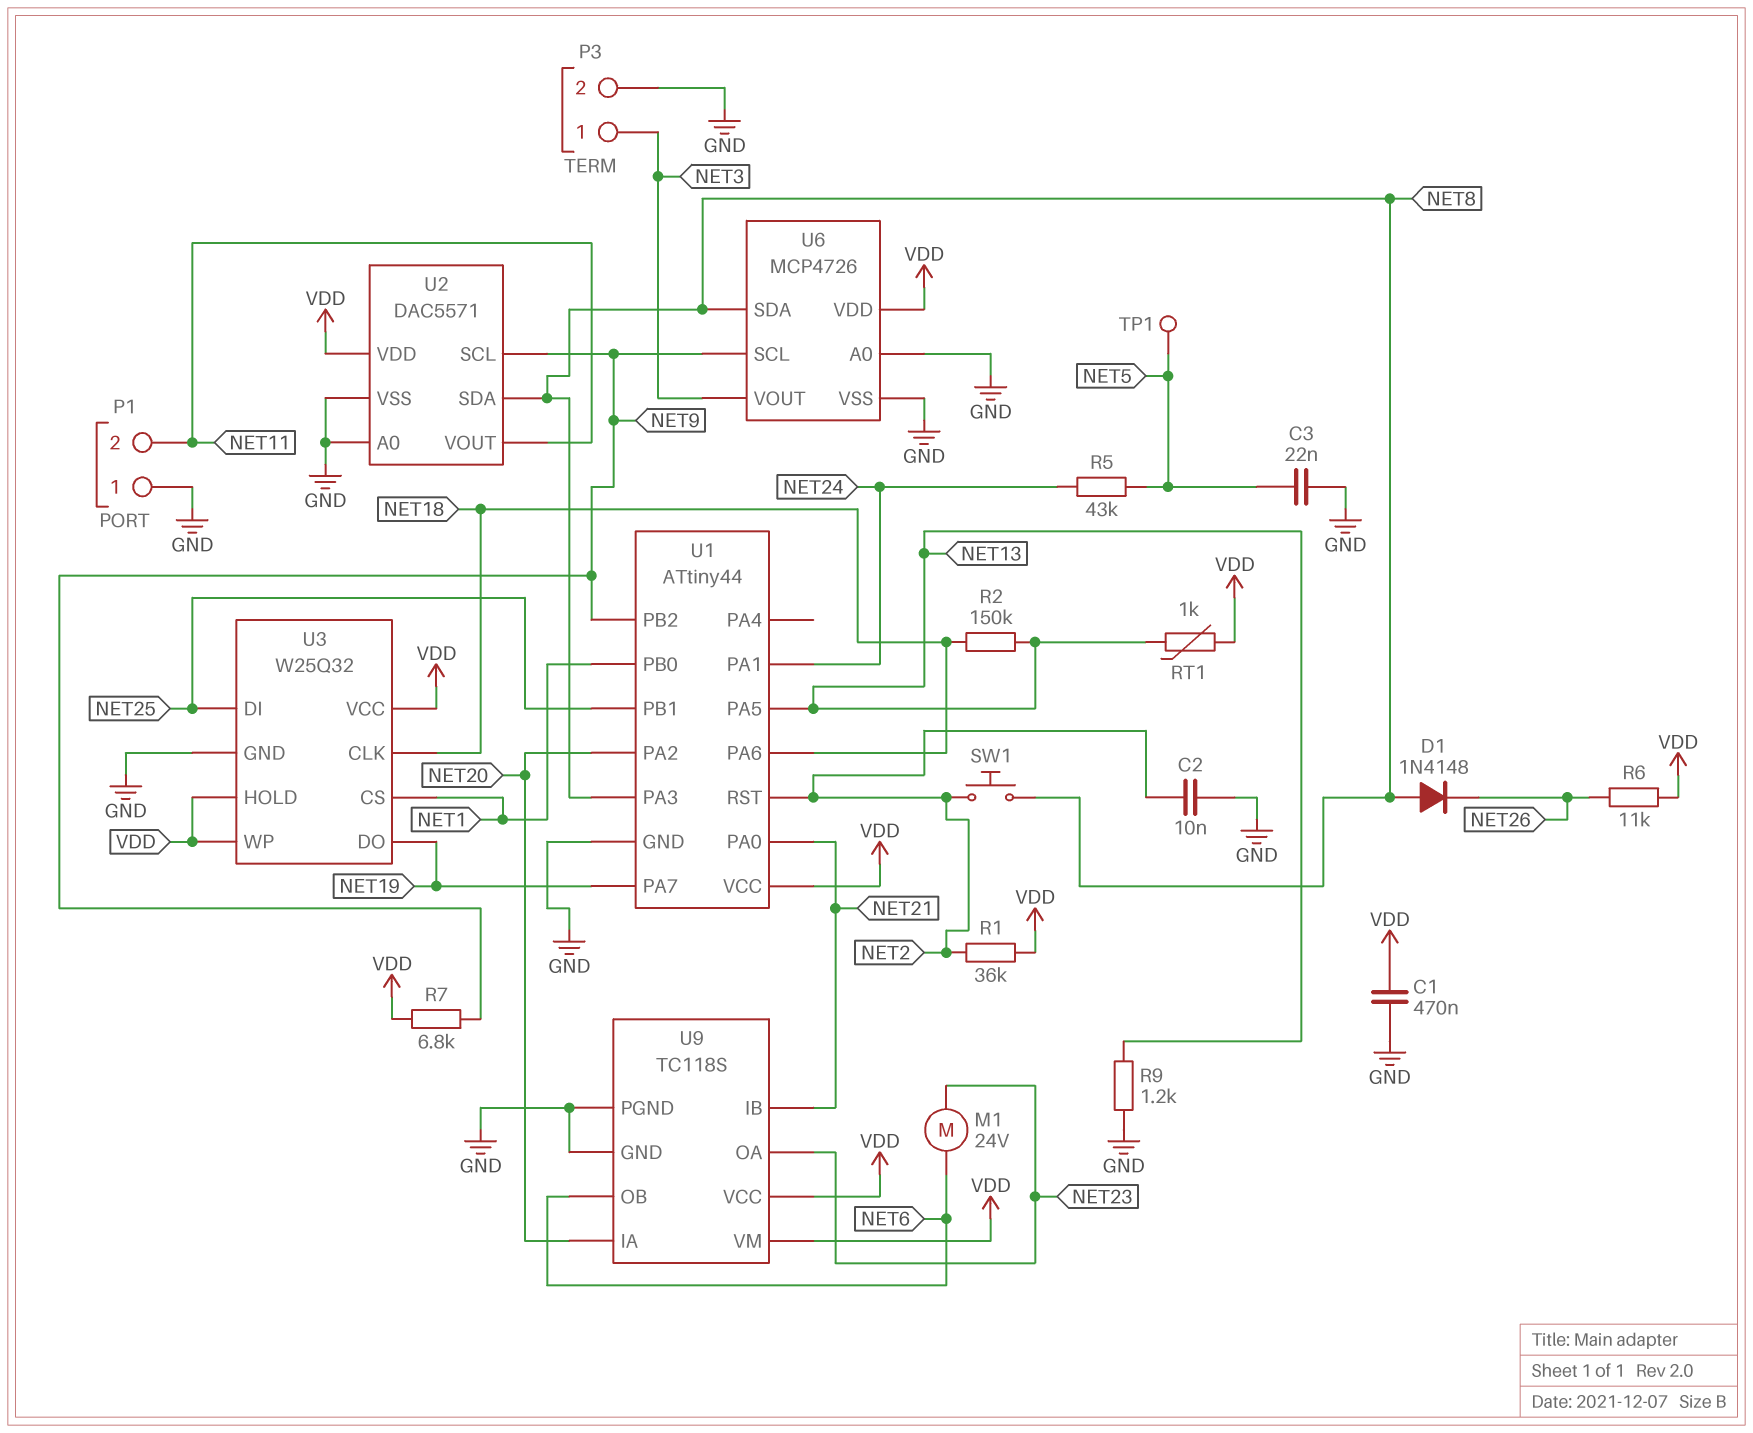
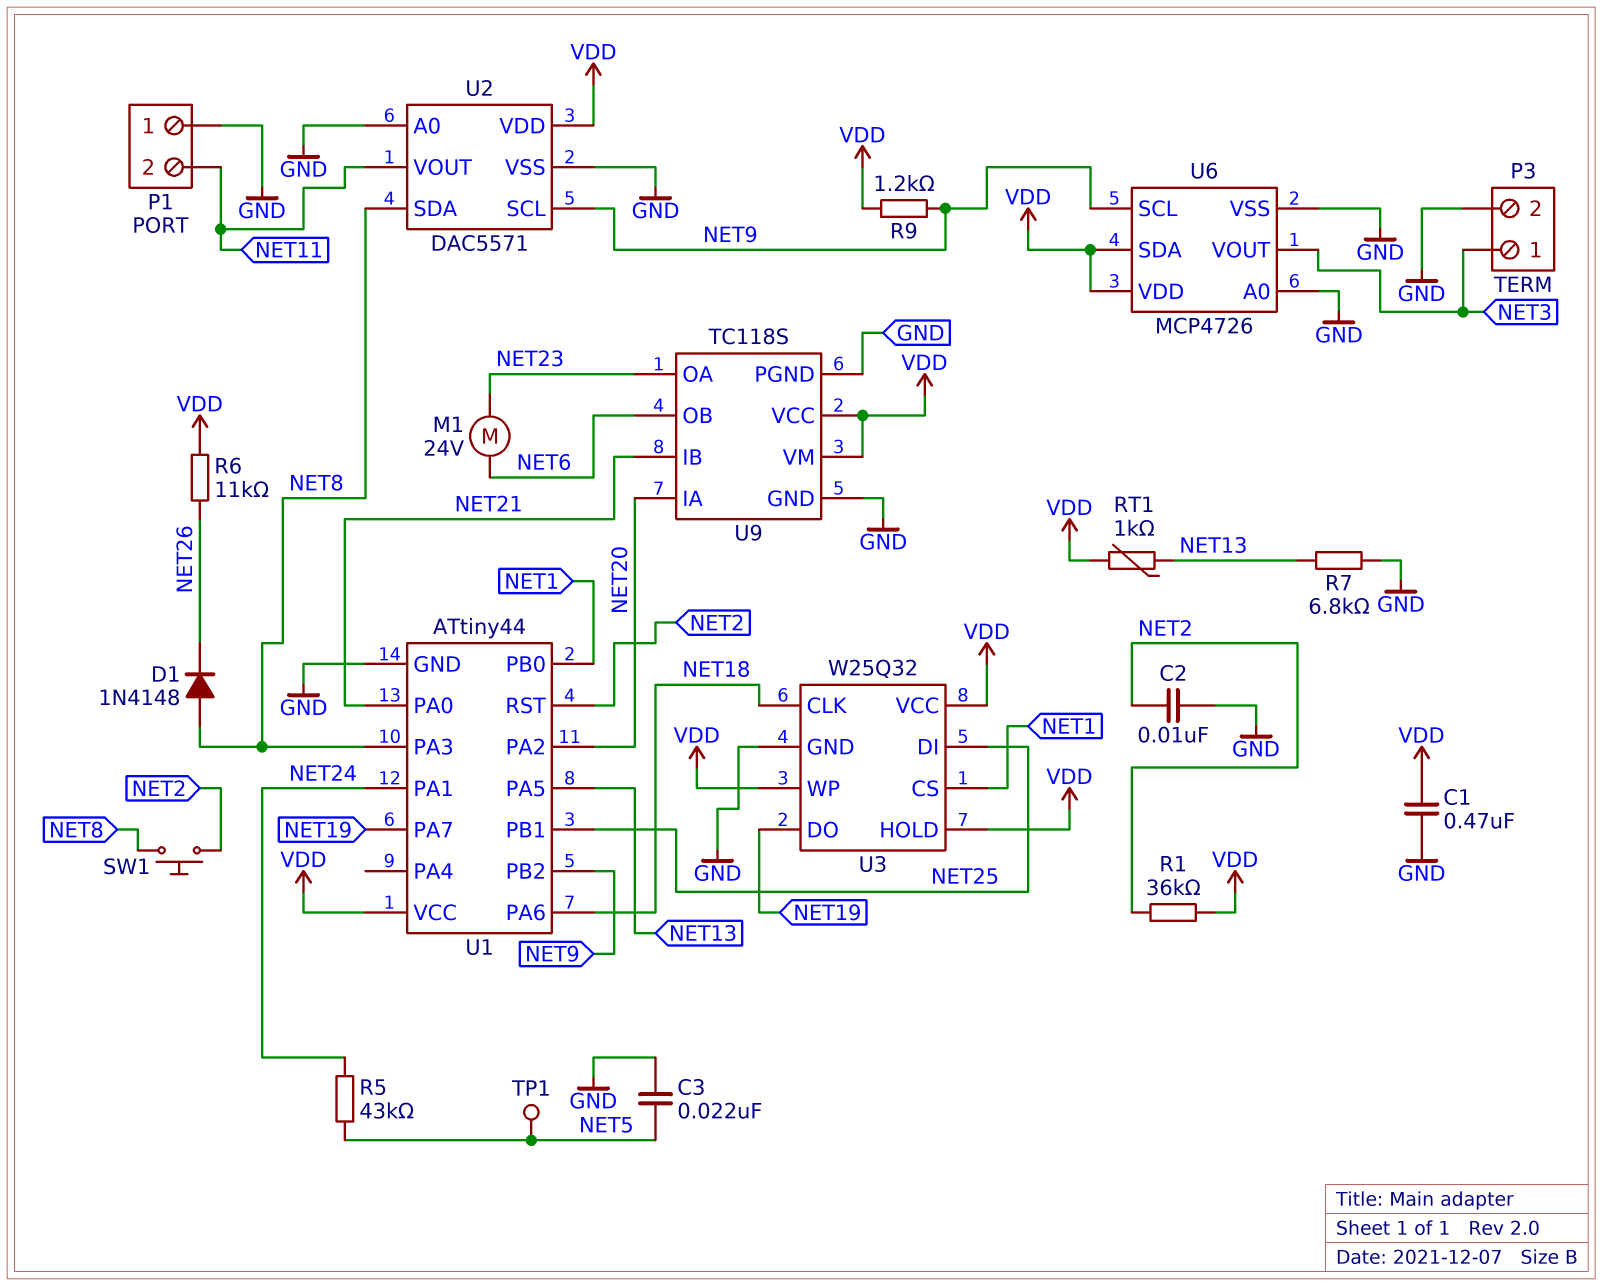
R2: 150k (NET13, NET18) -> none
R7: 6.8k (NET9, VDD) -> 6.8k (GND, NET13)
R9: 1.2k (GND, NET13) -> 1.2k (NET9, VDD)
U6 pin SDA: NET8 -> VDD

